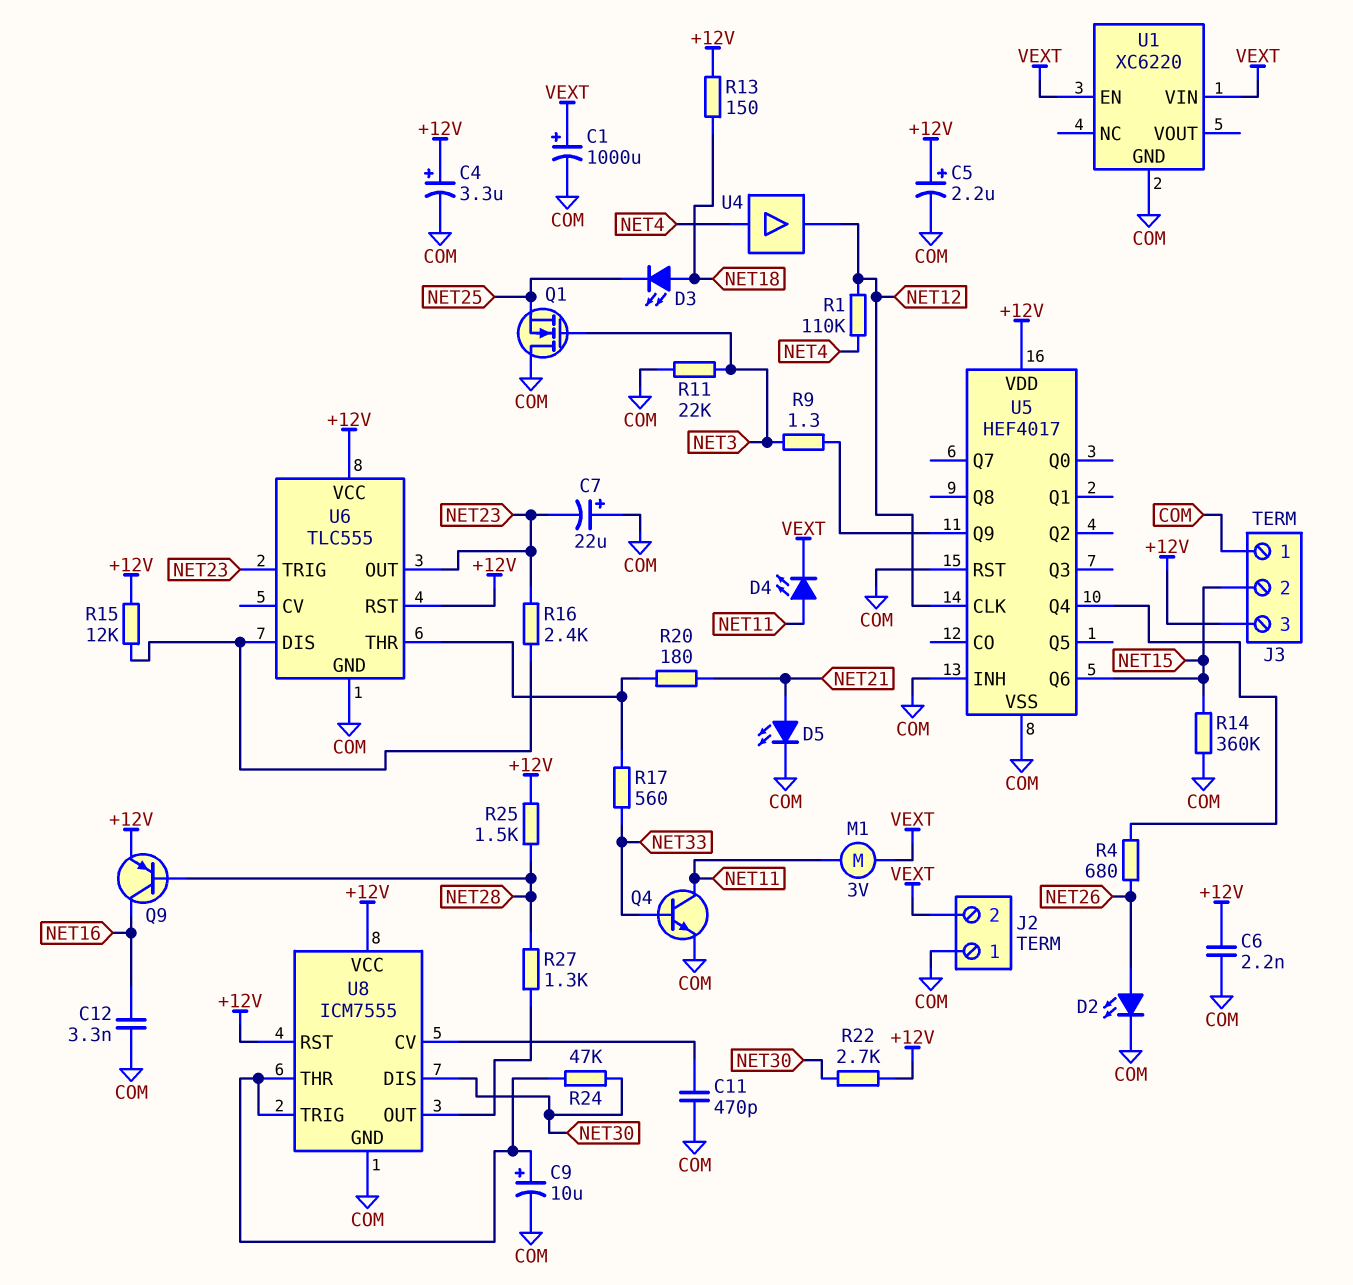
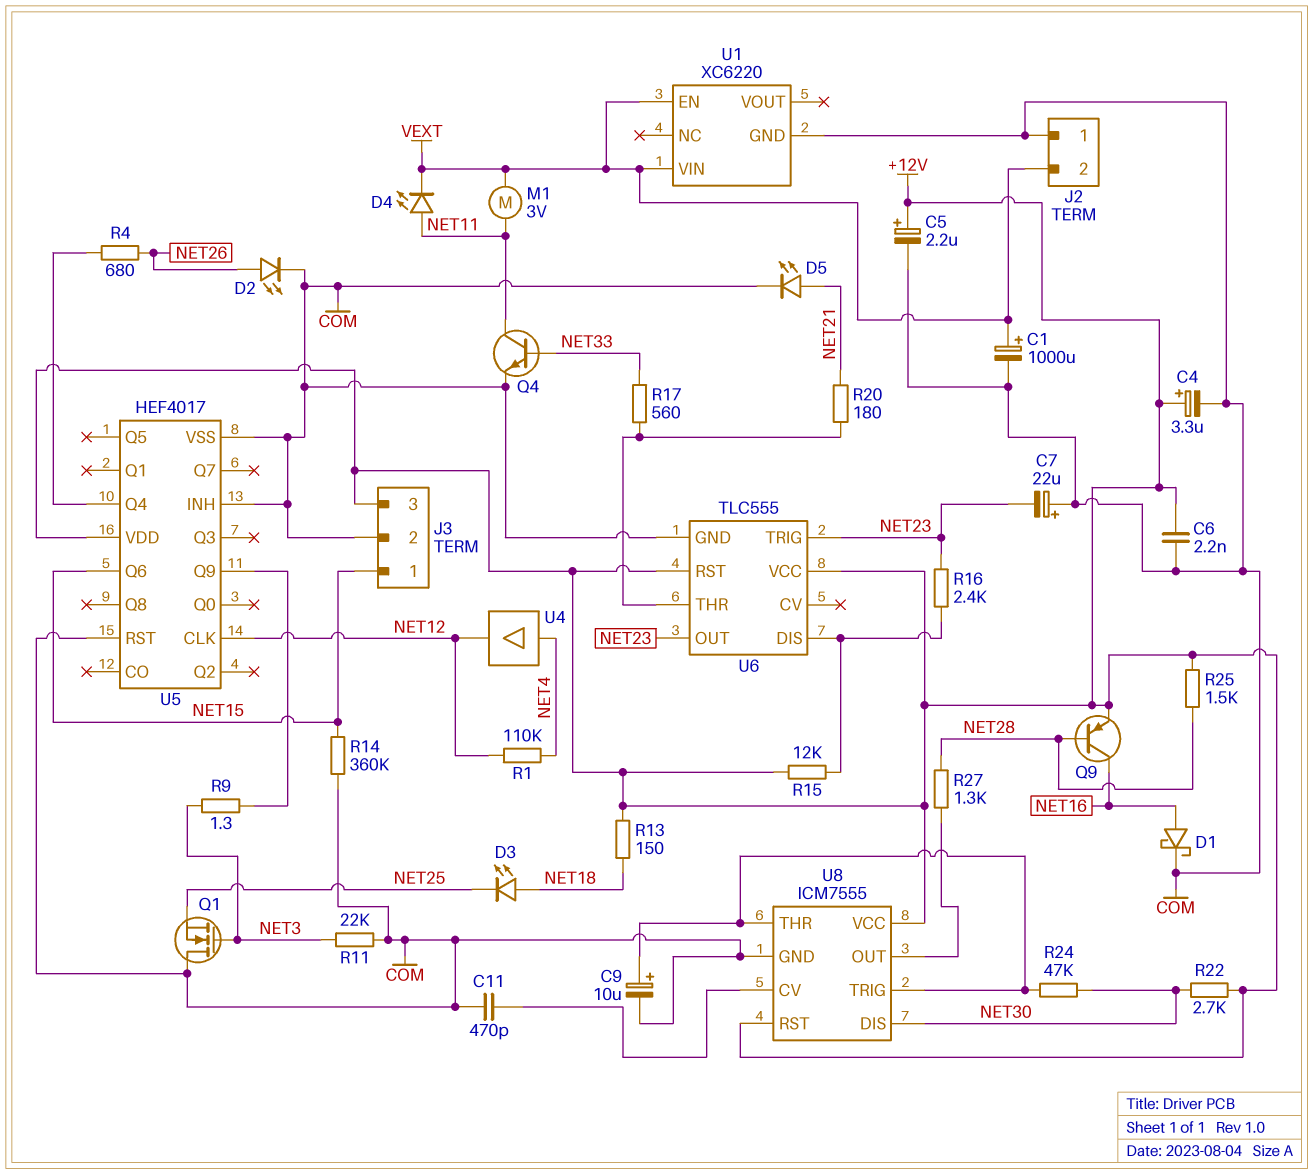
C12: 3.3nF (COM, NET16) -> none
D1: none -> schottky (A NET16, K COM)
J3 pin 1: COM -> NET15
J3 pin 2: NET15 -> COM

